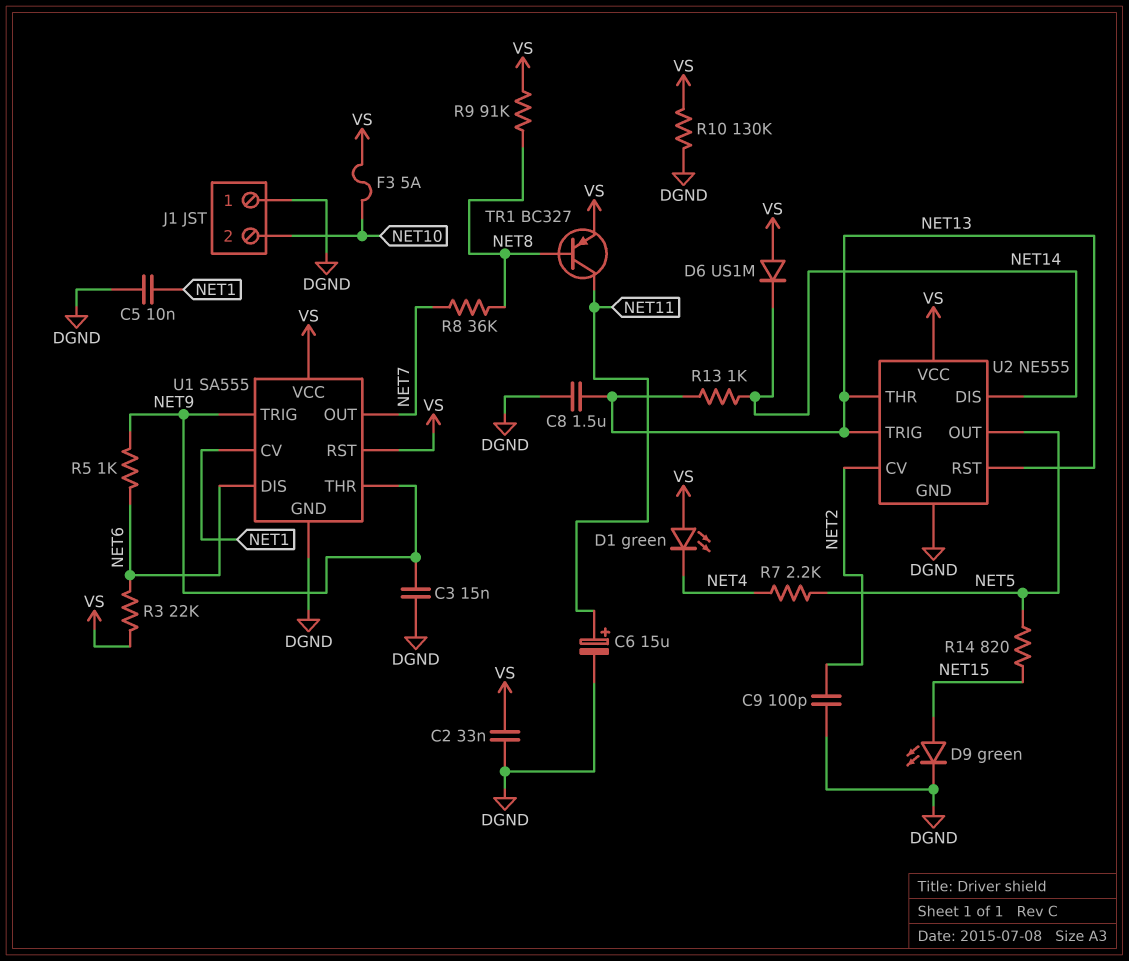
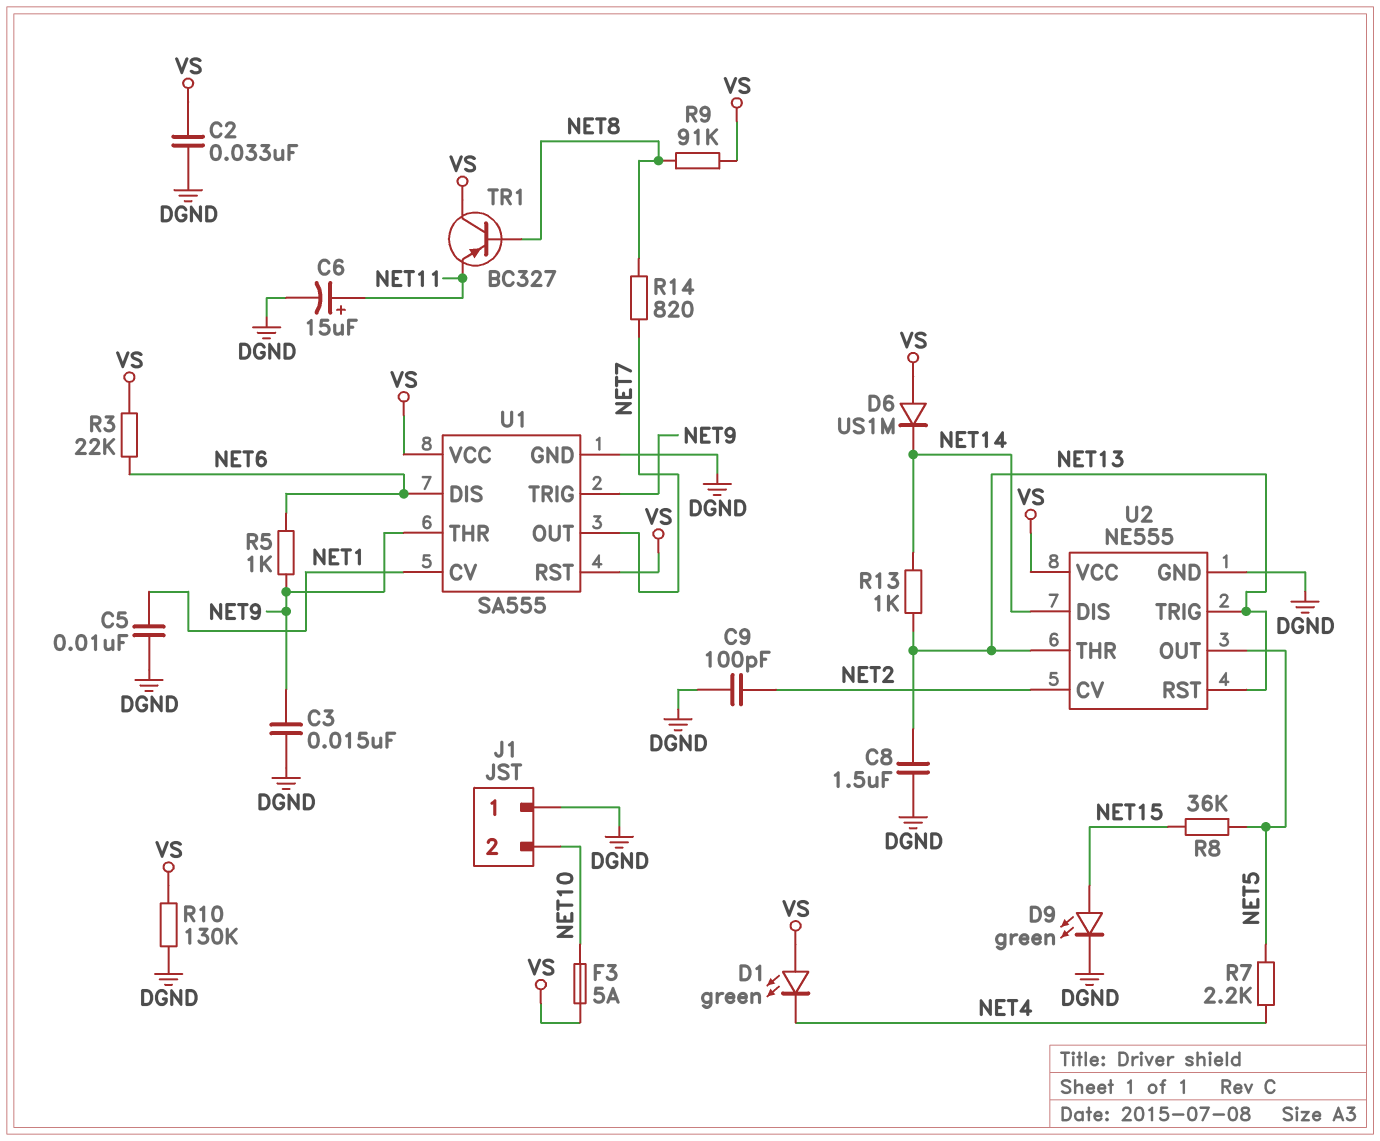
R8: 36k (NET7, NET8) -> 36k (NET5, NET15)
R14: 820 (NET5, NET15) -> 820 (NET7, NET8)
TR1: PNP BC327 (B NET8, C NET11, E VS) -> PNP BC327 (B NET8, C VS, E NET11)

